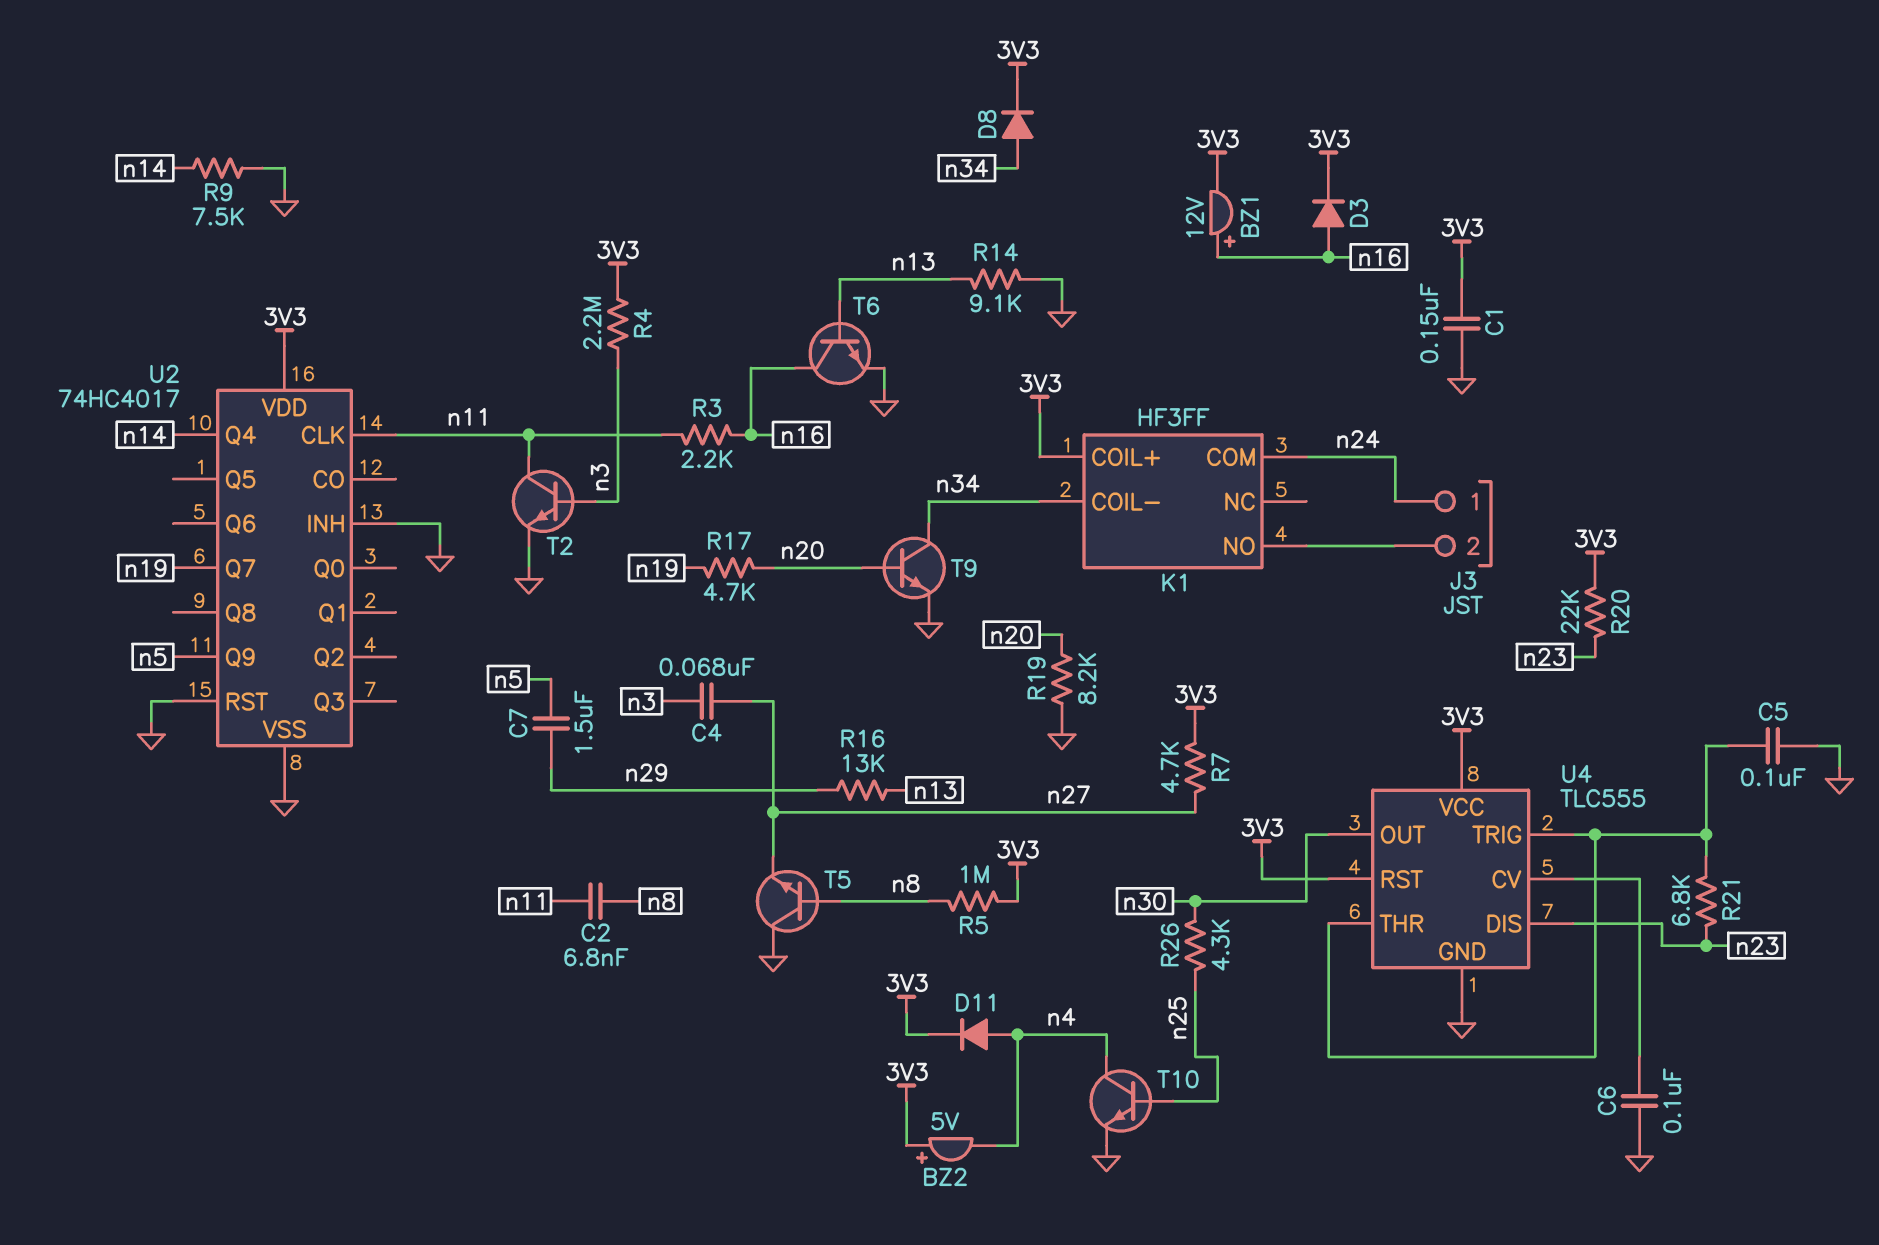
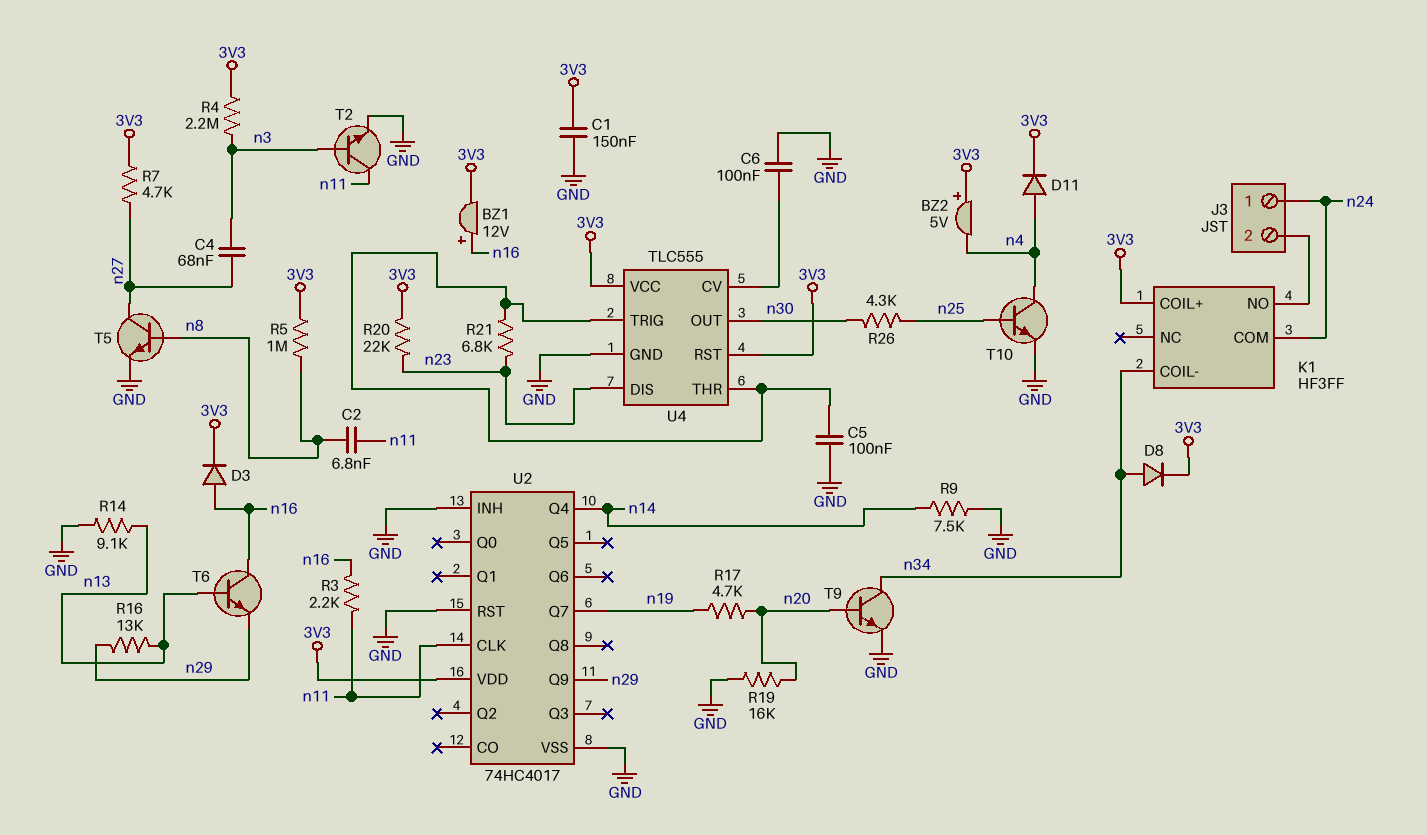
C7: 1.5uF (n5, n29) -> none
R19: 8.2k (GND, n20) -> 16k (GND, n20)
T5: NPN (B n8, C GND, E n27) -> NPN (B n8, C n27, E GND)
T6: NPN (B n13, C n16, E GND) -> NPN (B n13, C n16, E n29)
U2 pin Q9: n5 -> n29

